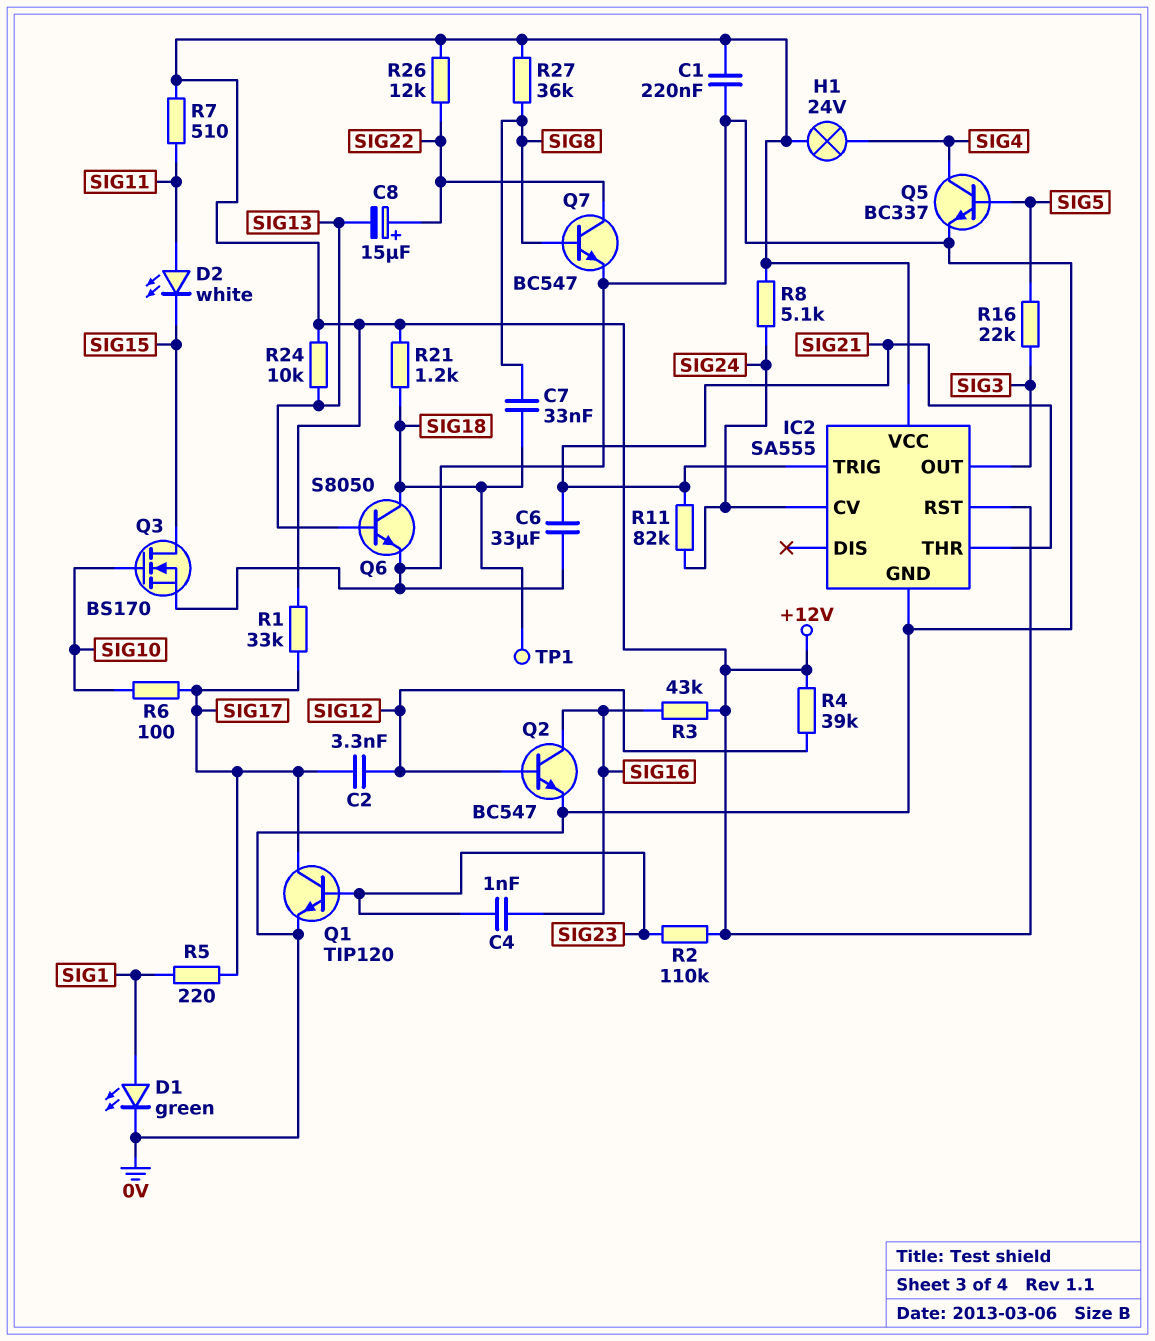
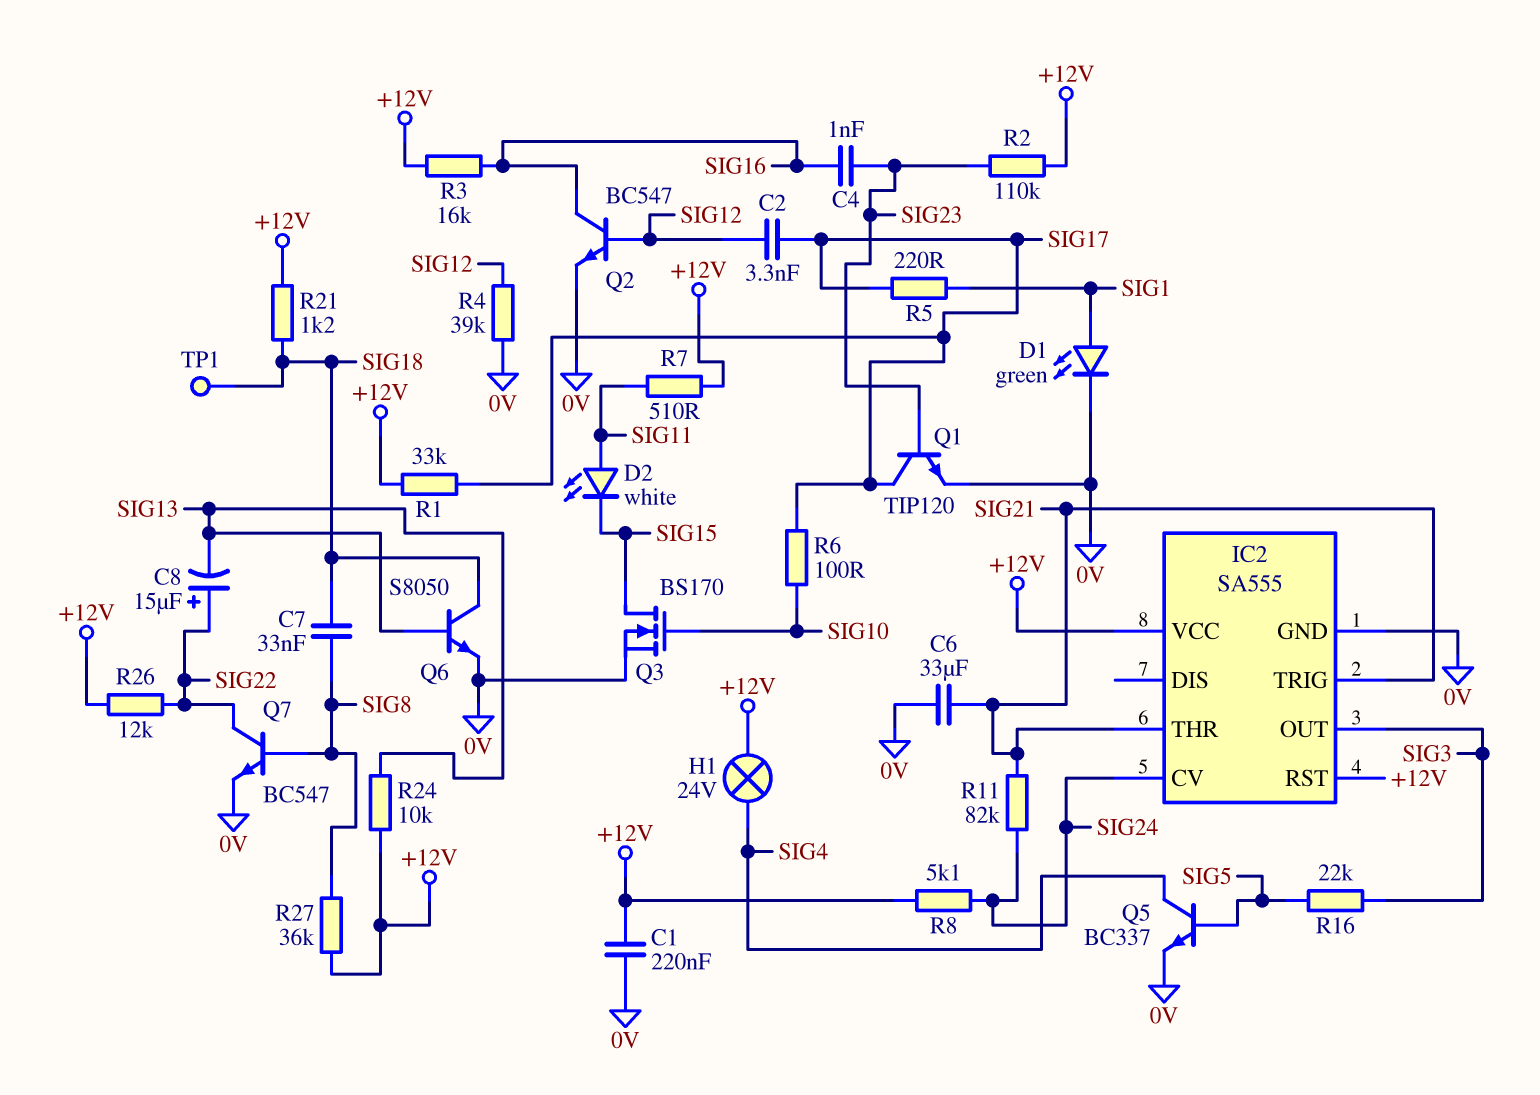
R3: 43k (+12V, SIG16) -> 16k (+12V, SIG16)
R4: 39k (+12V, SIG12) -> 39k (0V, SIG12)

